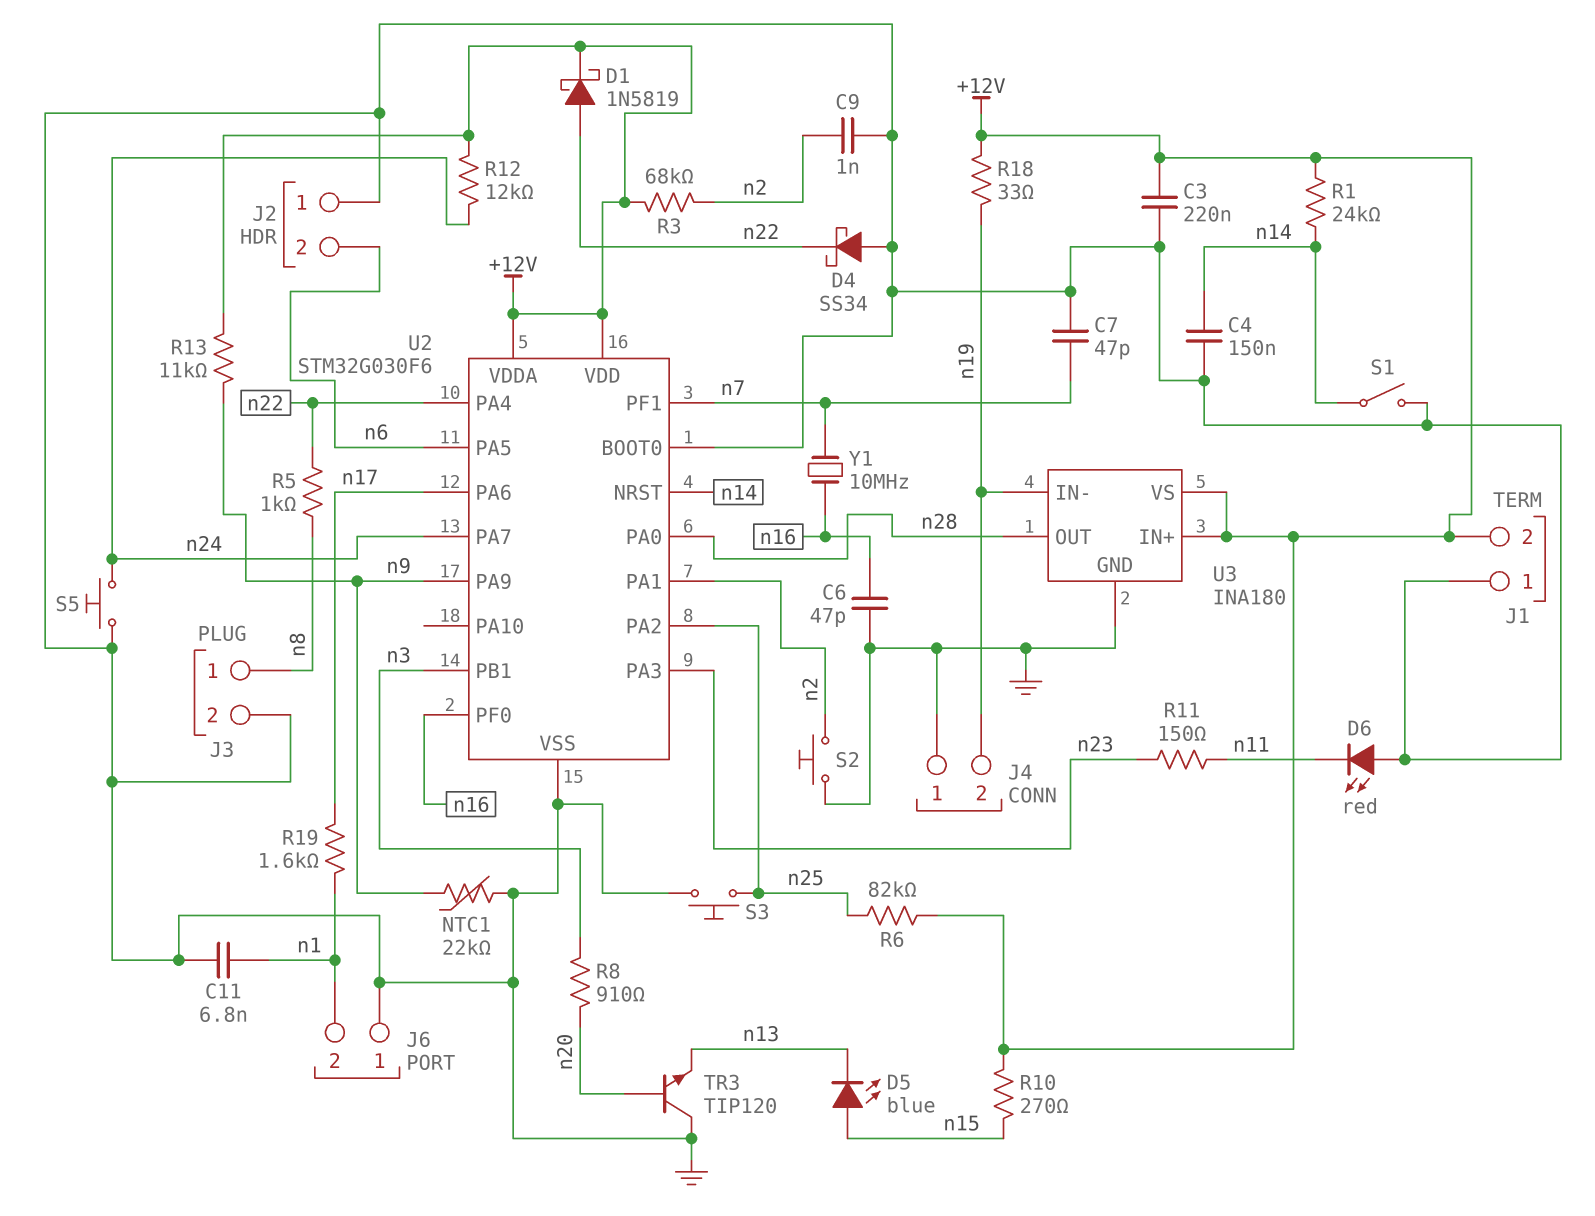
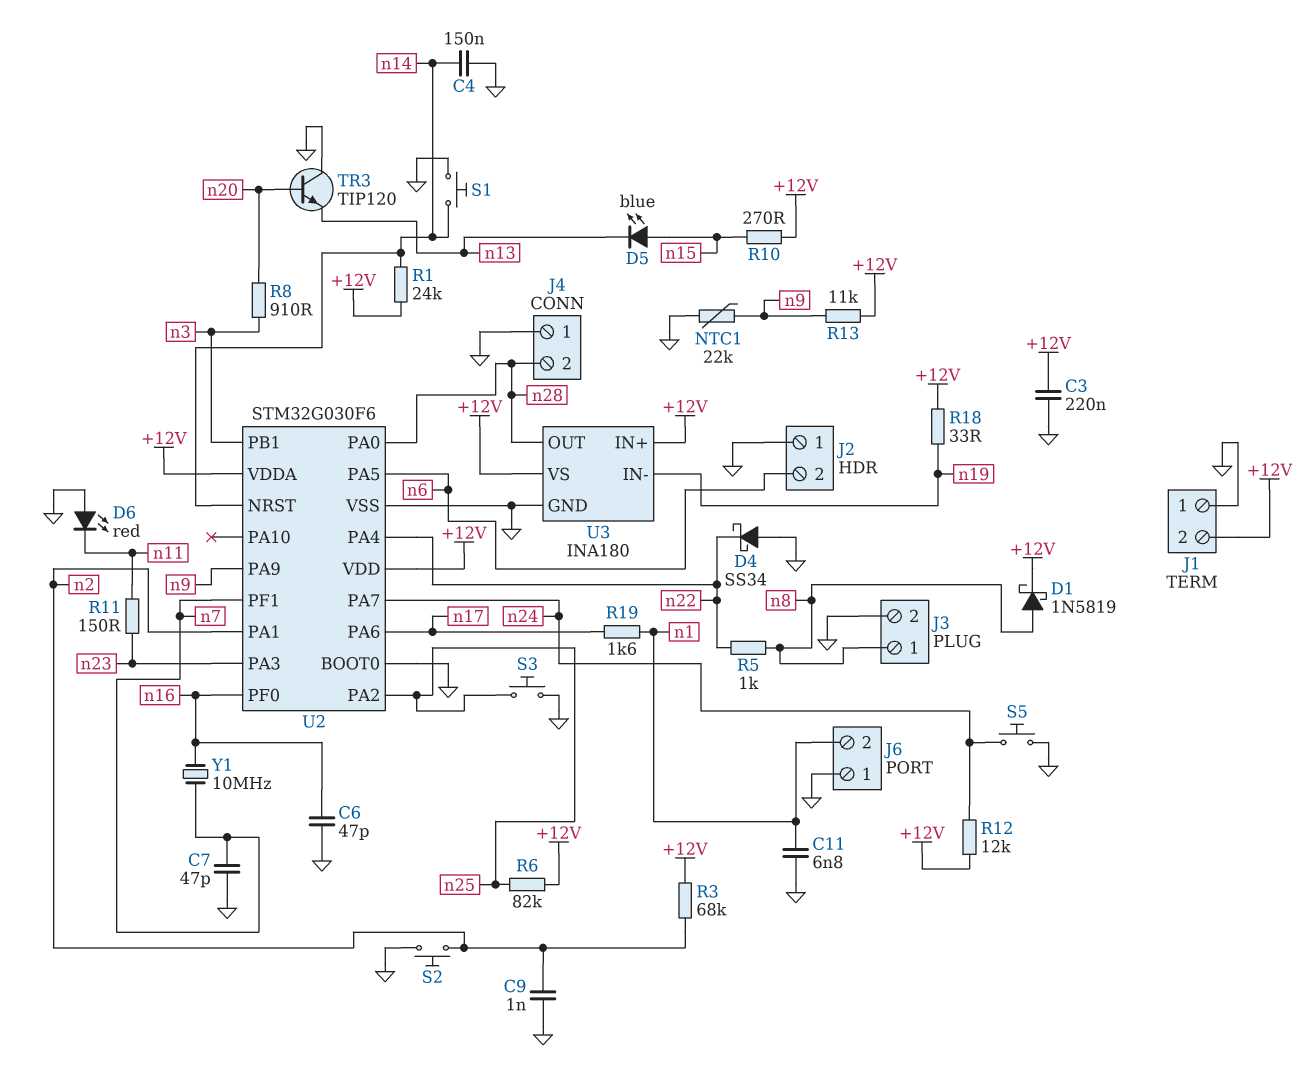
D1: schottky 1N5819 (A n22, K +12V) -> schottky 1N5819 (A n8, K +12V)
J4 pin 2: n19 -> n28
S1: switch (GND, n14) -> button (GND, n14)

